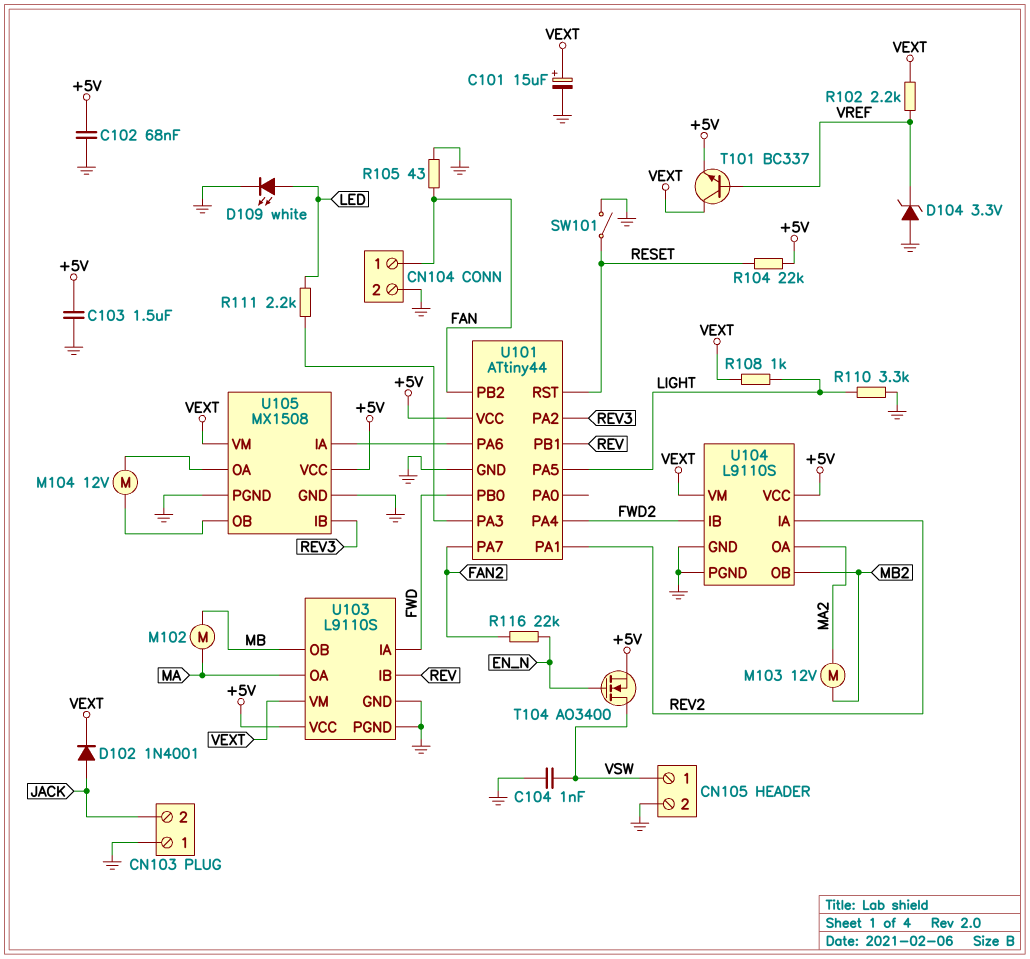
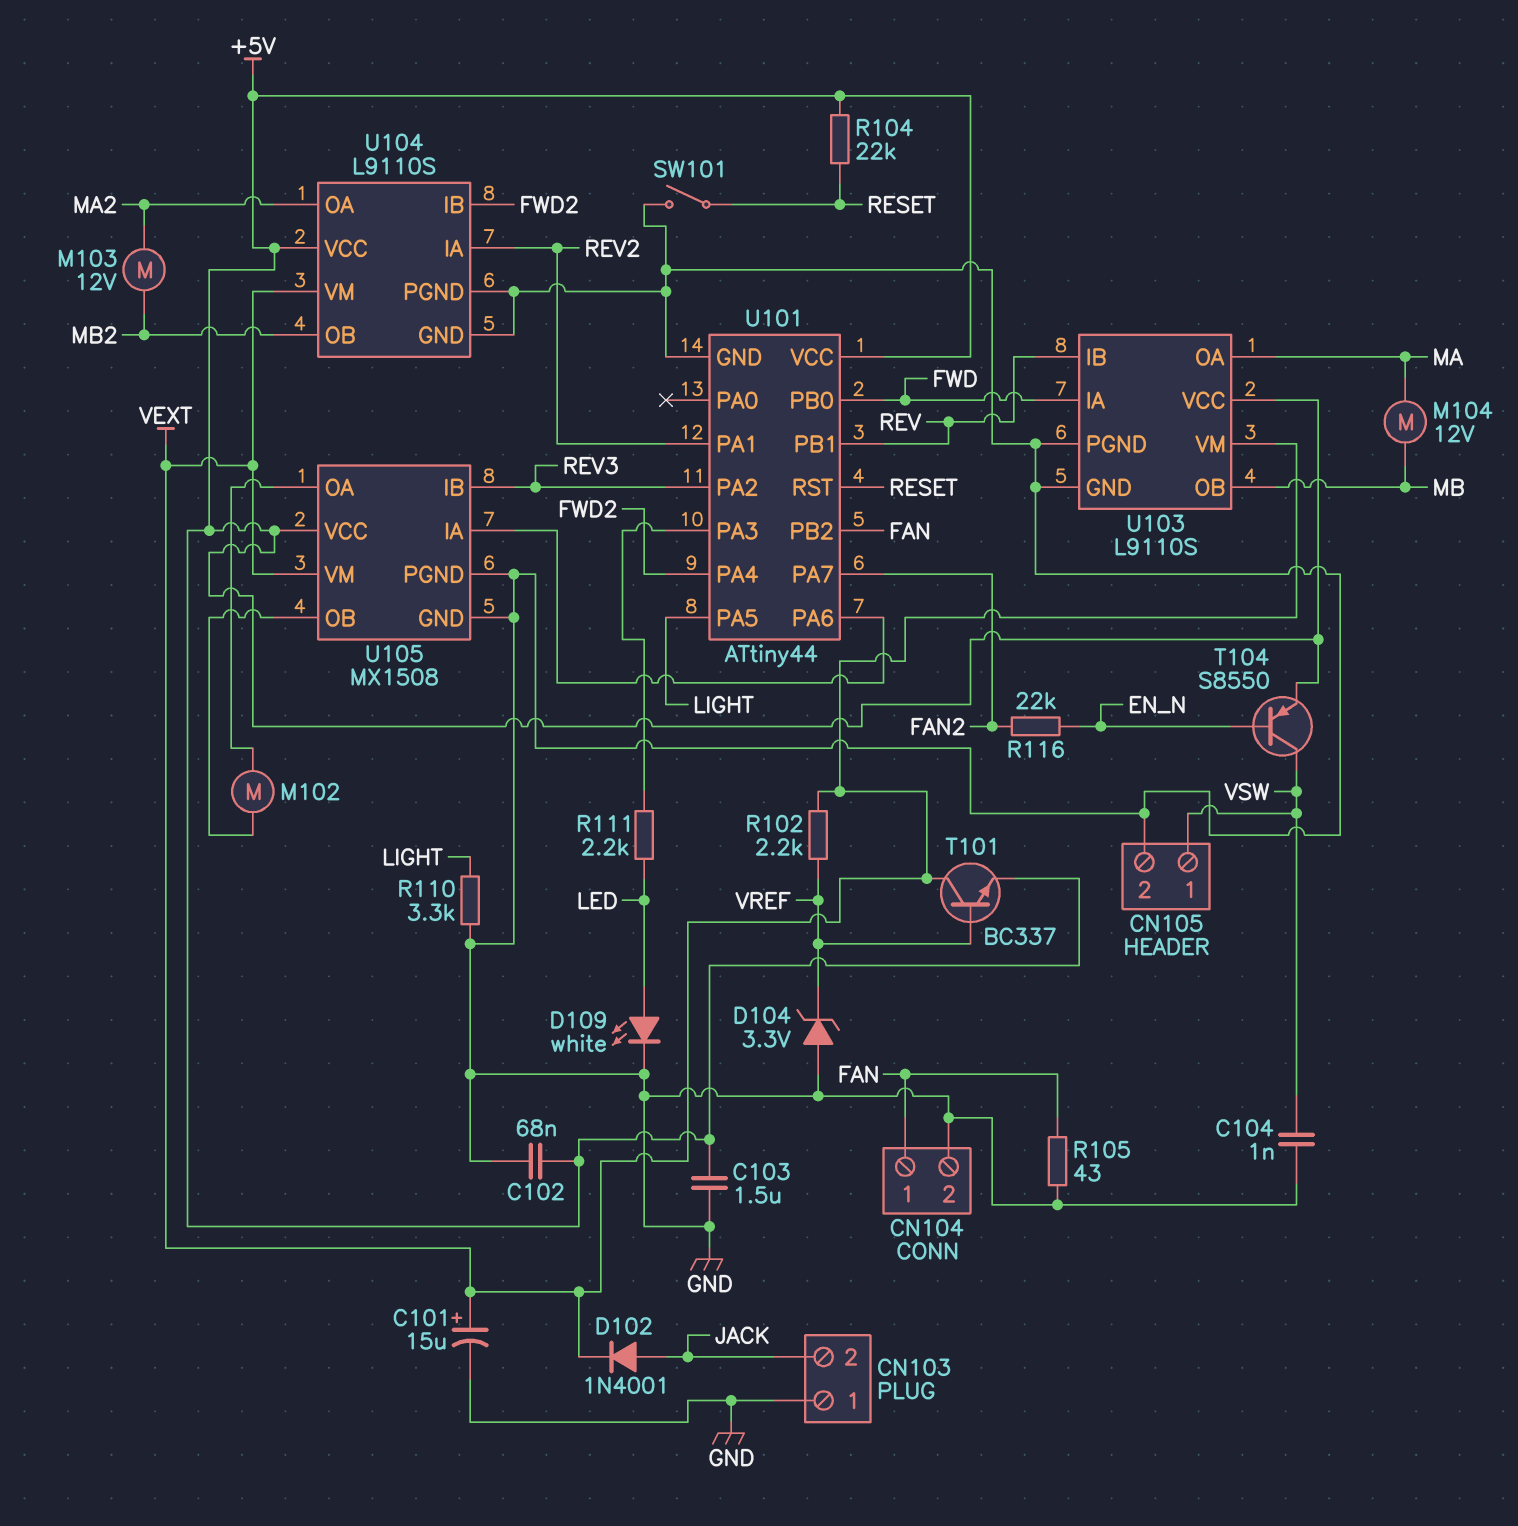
M102: motor (MA, MB) -> motor (U105/OA, U105/OB)
M104: motor 12V (U105/OA, U105/OB) -> motor 12V (MA, MB)
R108: 1k (LIGHT, VEXT) -> none
T104: NMOS AO3400 (G EN_N, D VSW, S +5V) -> PNP S8550 (B EN_N, C VSW, E +5V)

